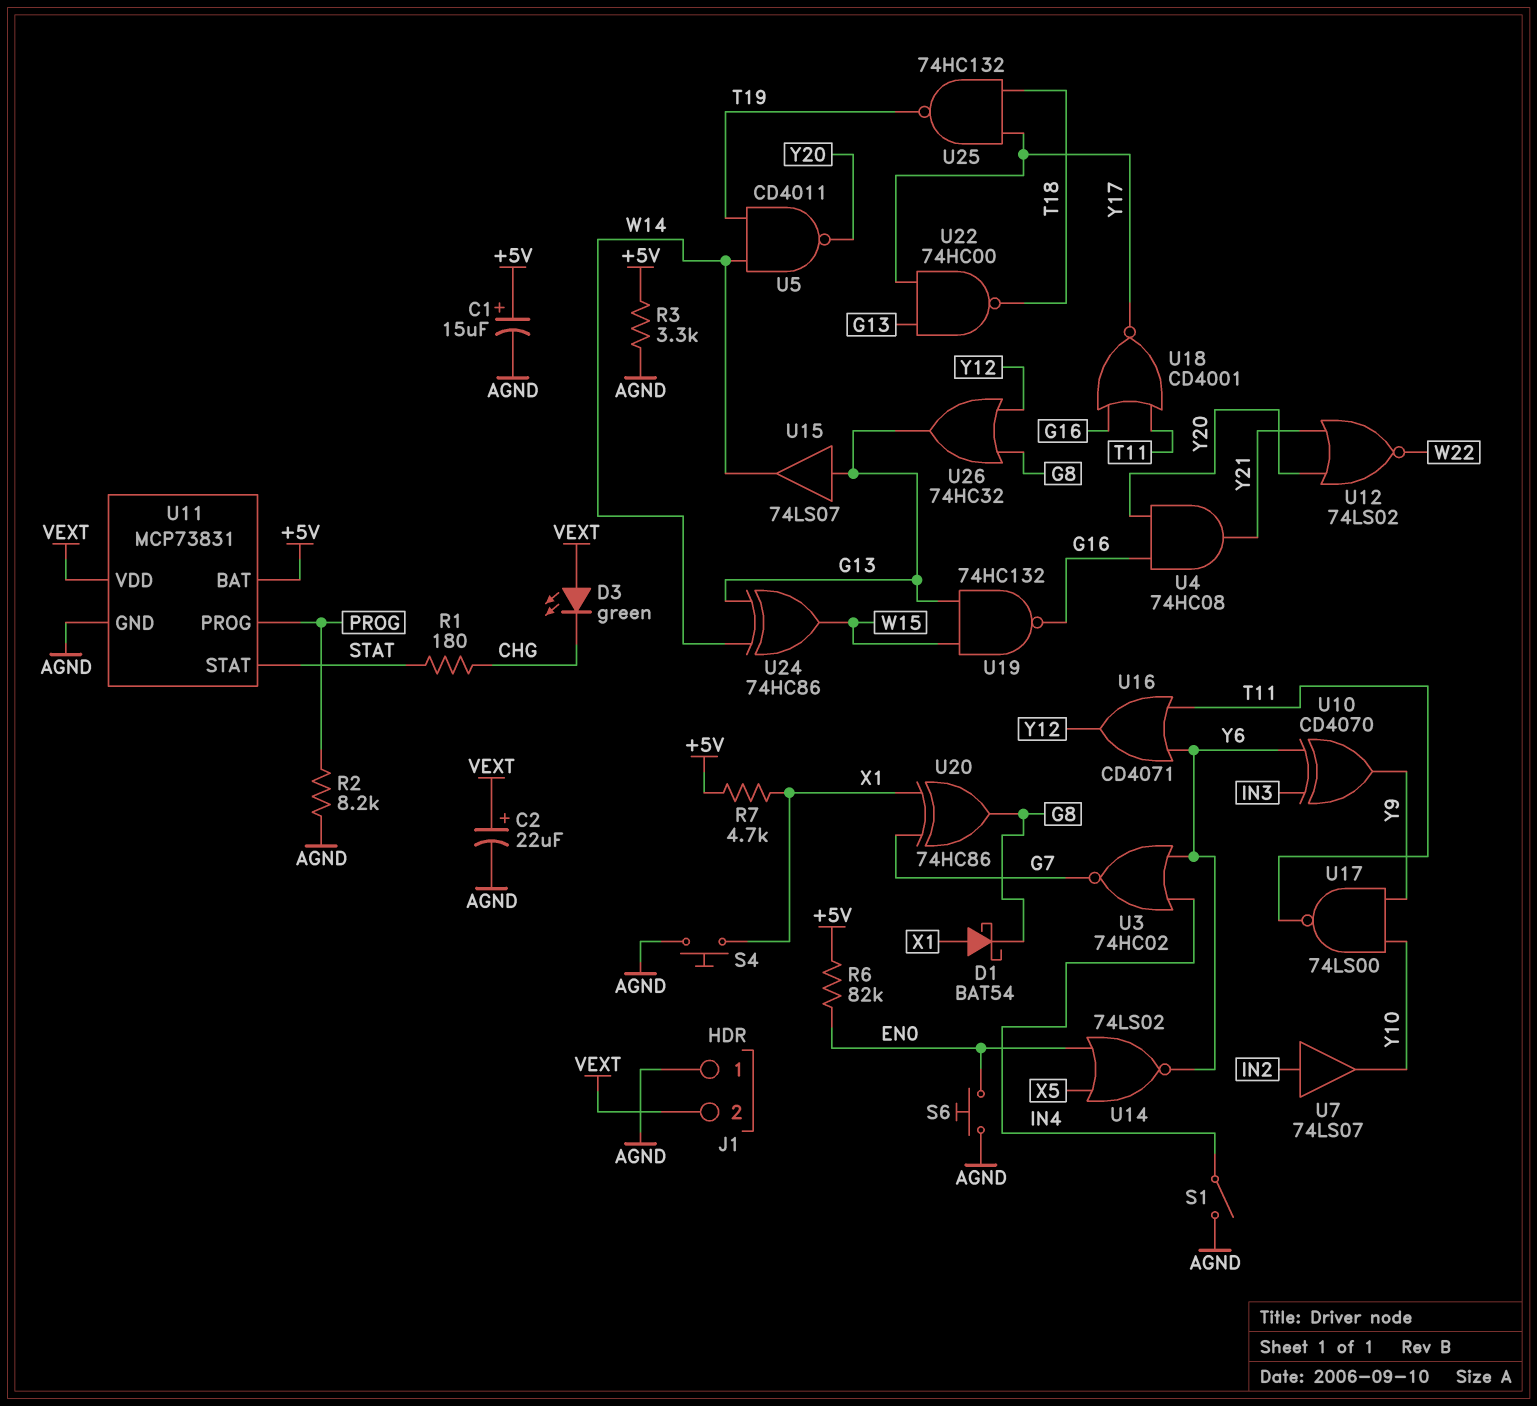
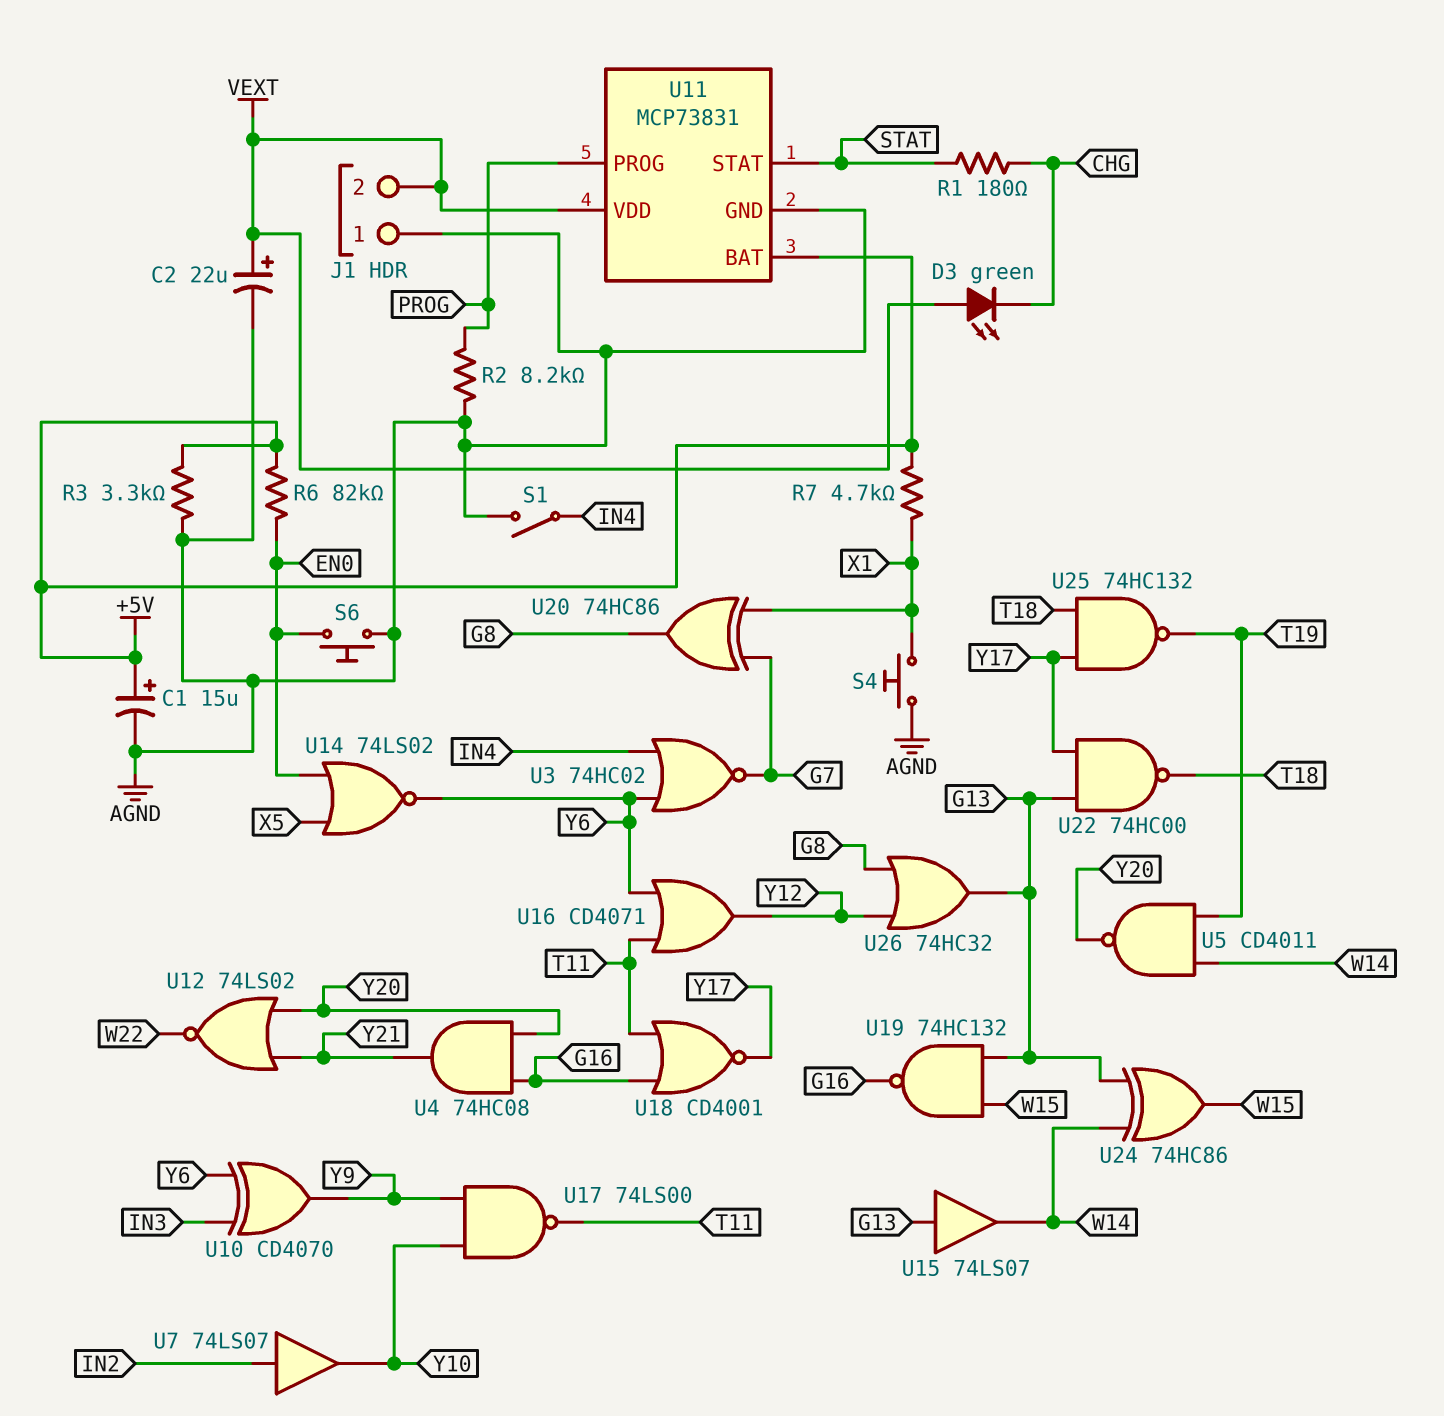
D1: schottky BAT54 (A X1, K G8) -> none

